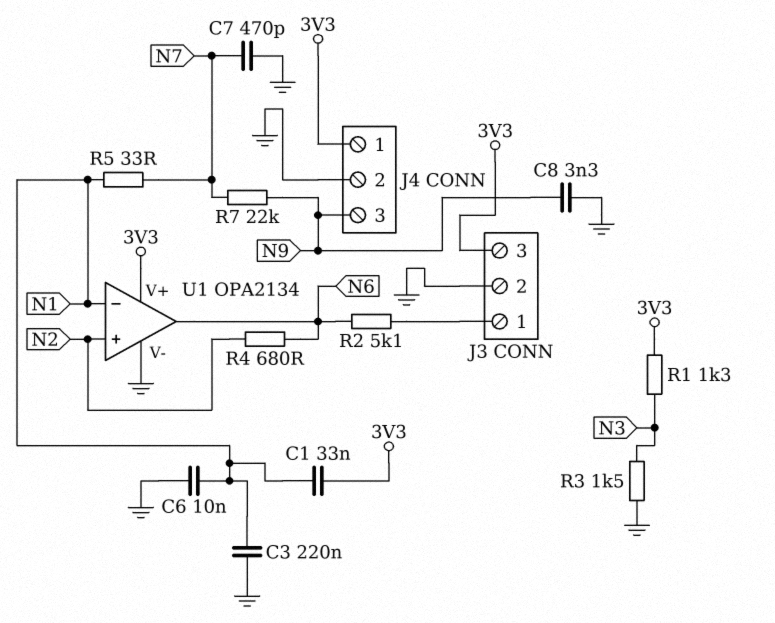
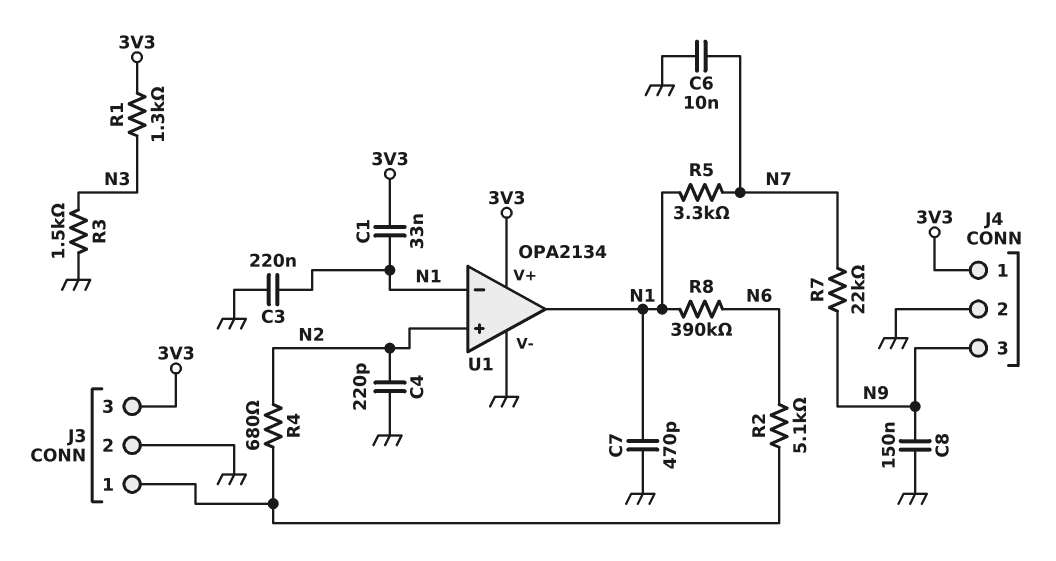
C4: none -> 220pF (GND, N2)
C6: 10nF (GND, N1) -> 10nF (GND, N7)
C7: 470pF (GND, N7) -> 470pF (GND, N1)
C8: 3.3nF (GND, N9) -> 150nF (GND, N9)
R4: 680 (N2, N6) -> 680 (J3/1, N2)
R5: 33 (N1, N7) -> 3.3k (N1, N7)
R8: none -> 390k (N1, N6)
U1 pin out: N6 -> N1

